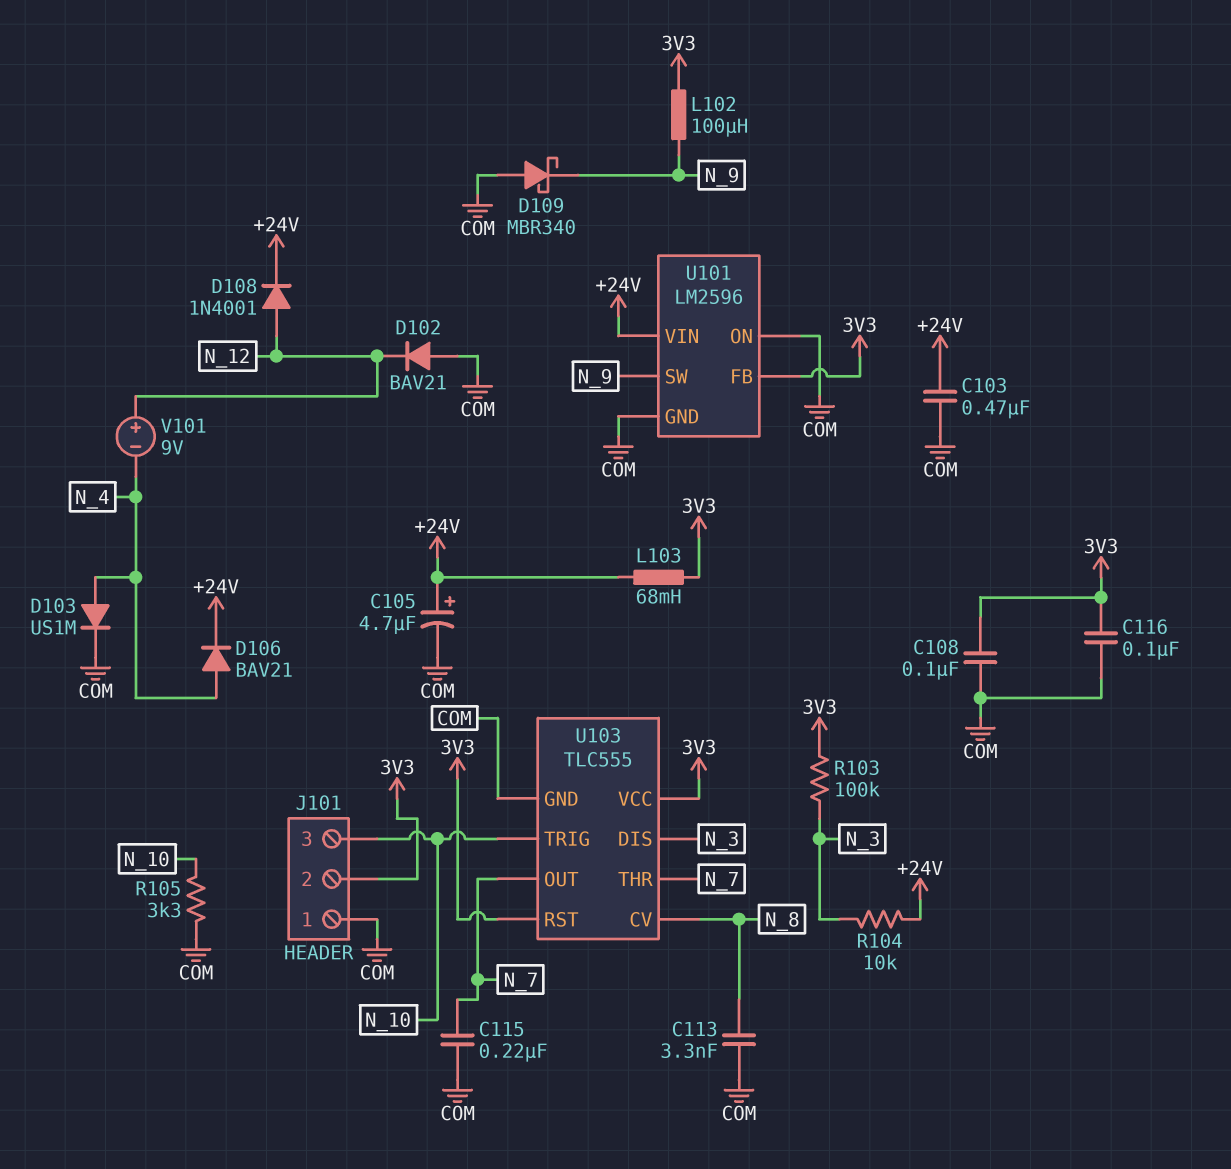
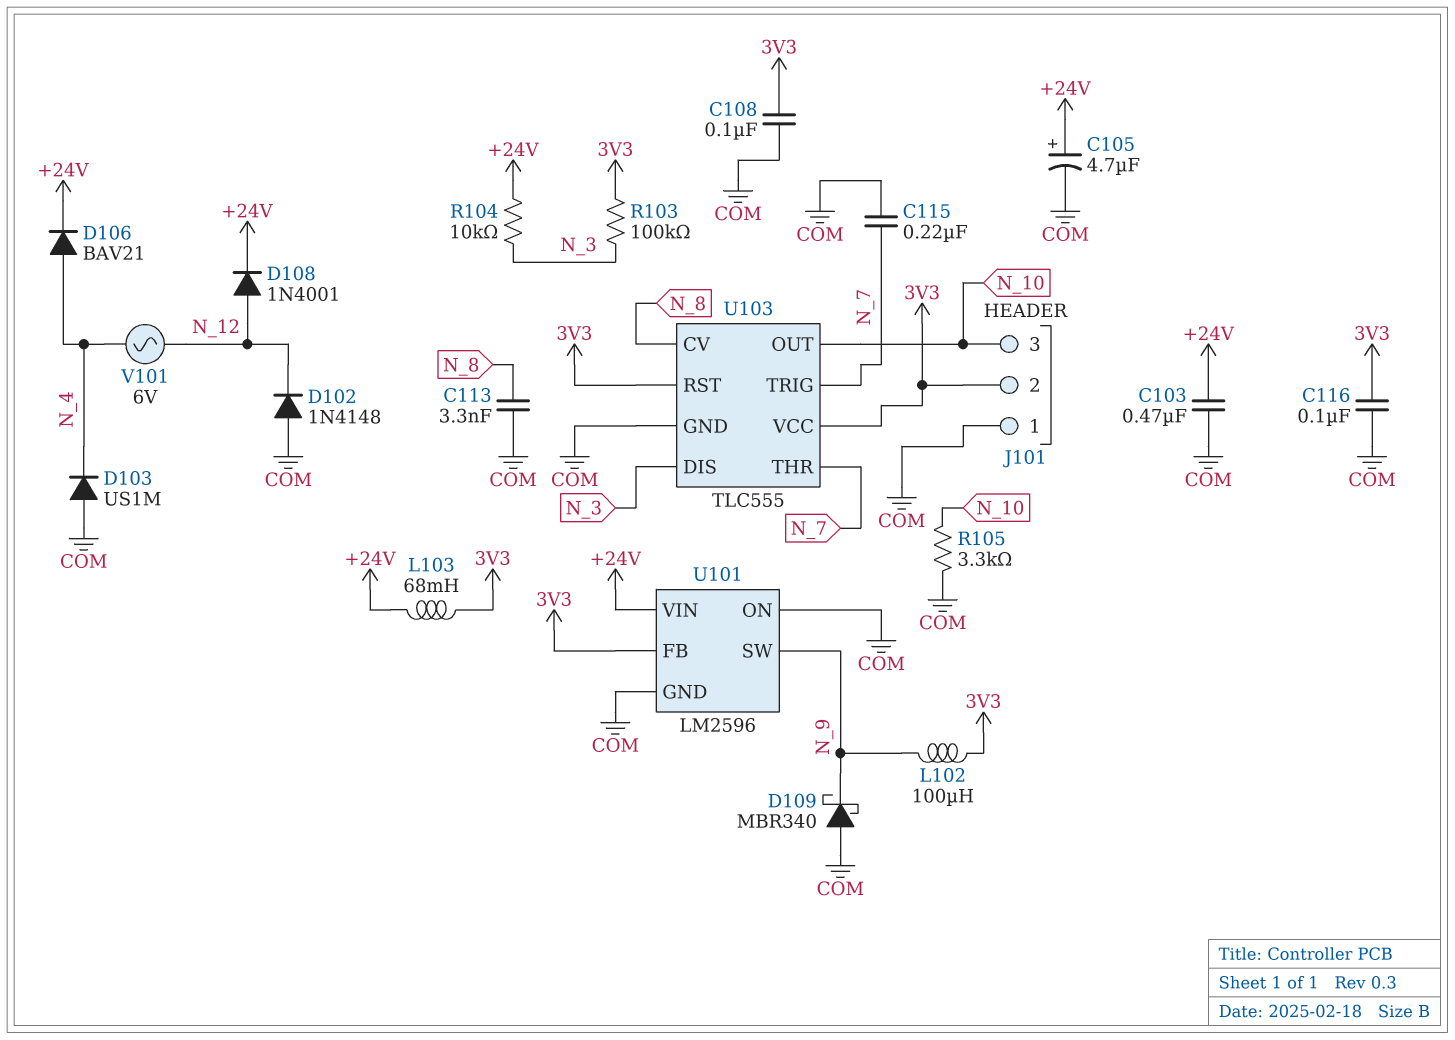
D102: diode BAV21 (A COM, K N_12) -> diode 1N4148 (A COM, K N_12)
D103: diode US1M (A N_4, K COM) -> diode US1M (A COM, K N_4)
U103 pin OUT: N_7 -> N_10
U103 pin TRIG: N_10 -> N_7
V101: 9V (plus N_12, minus N_4) -> AC 6V (N_4, N_12)

